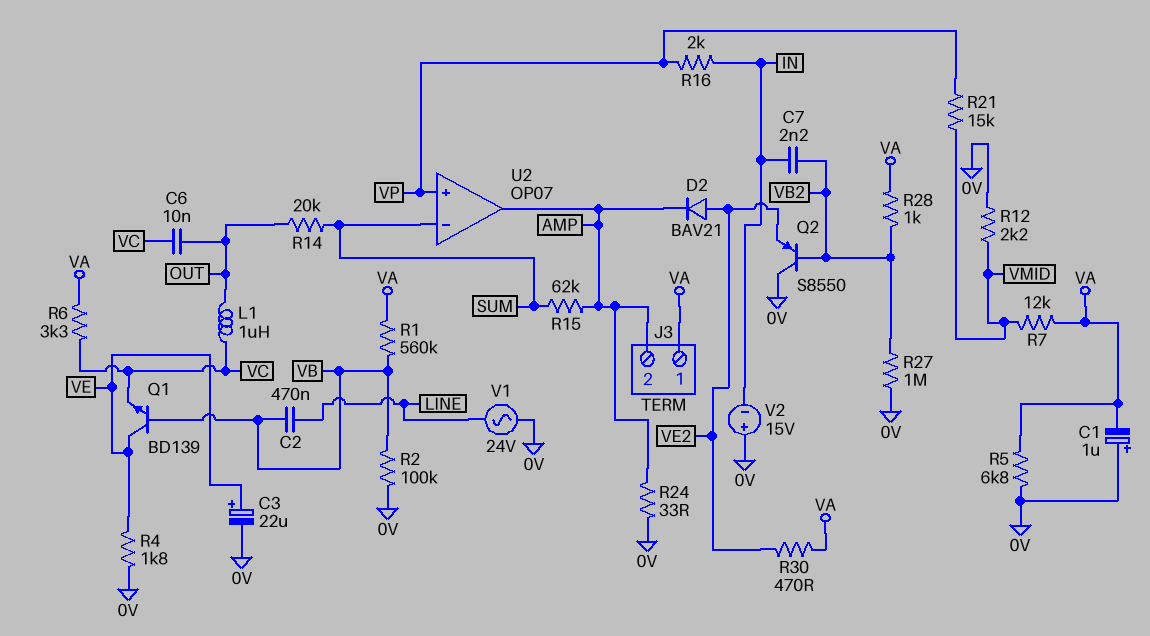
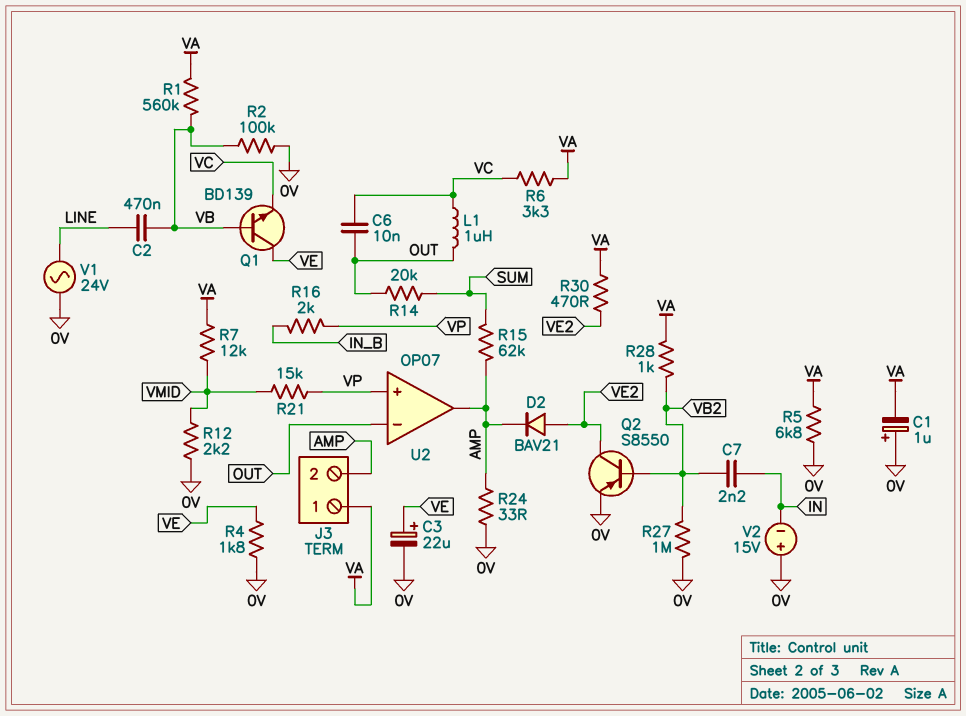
Q2: PNP S8550 (B VB2, C 0V, E VE2) -> PNP S8550 (B VB2, C VE2, E 0V)
R16: 2k (IN, VP) -> 2k (IN_B, VP)
U2 pin in-: SUM -> OUT

